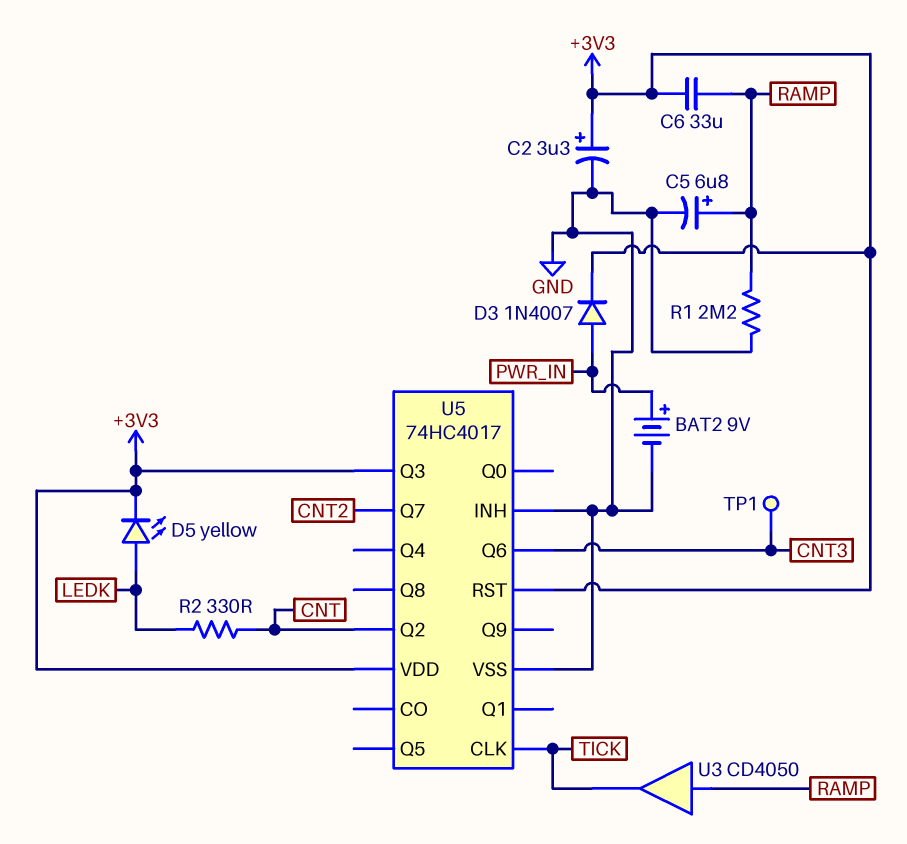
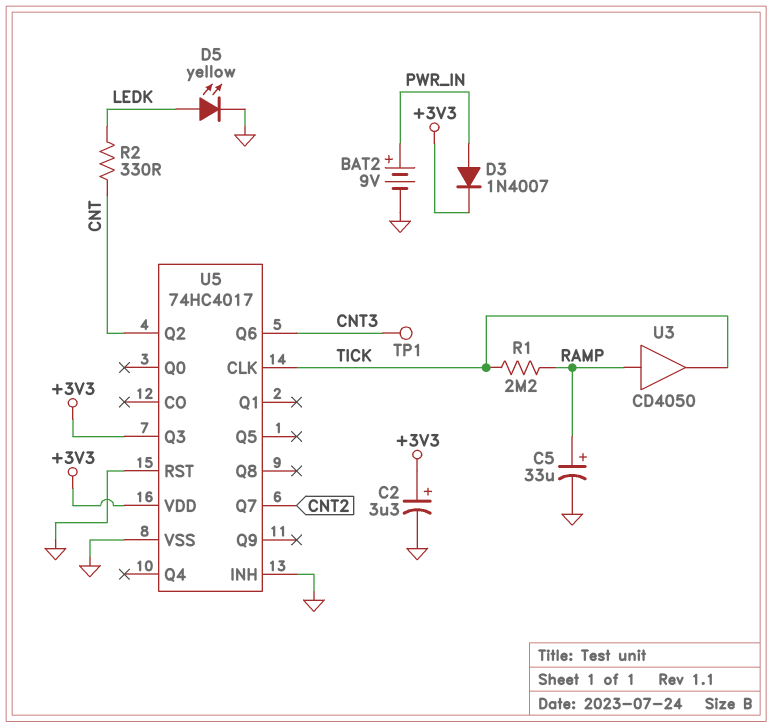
C5: 6.8uF (plus RAMP, minus GND) -> 33uF (plus RAMP, minus GND)
C6: 33uF (+3V3, RAMP) -> none
D5: LED yellow (A LEDK, K +3V3) -> LED yellow (A LEDK, K GND)
R1: 2.2M (GND, RAMP) -> 2.2M (RAMP, TICK)
U5 pin RST: +3V3 -> GND

